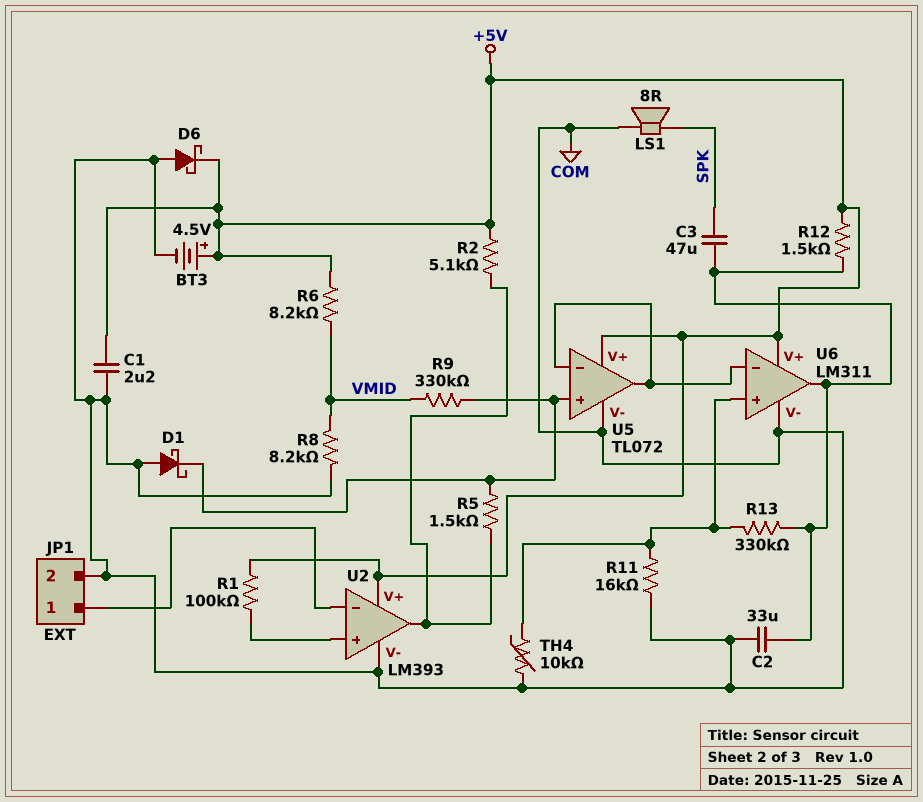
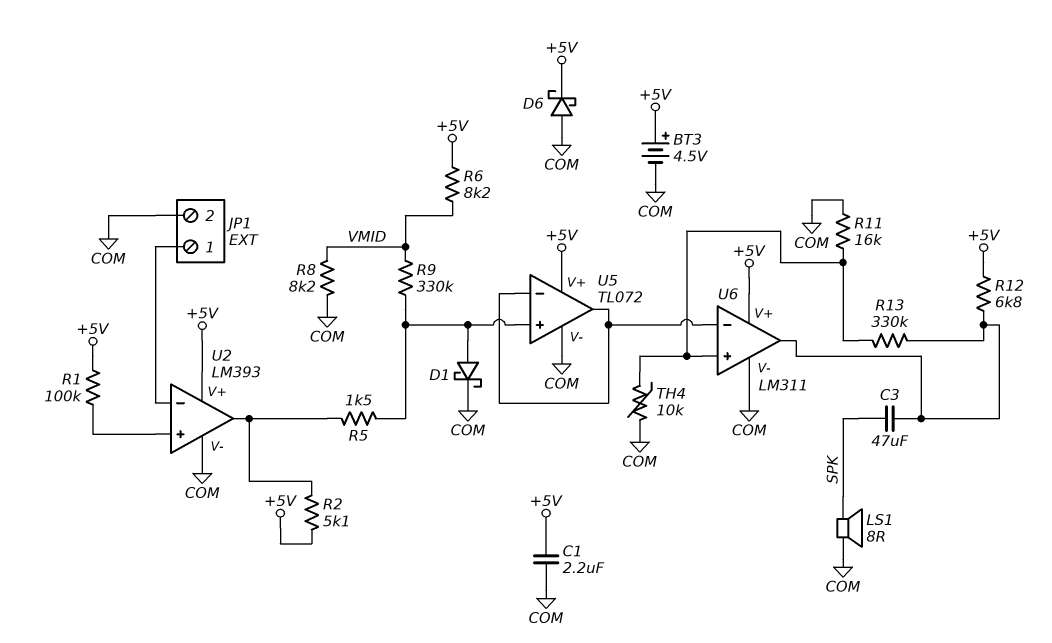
C2: 33uF (COM, U6/out) -> none
D1: schottky (A COM, K U5/in+) -> schottky (A U5/in+, K COM)
R12: 1.5k (+5V, U6/out) -> 6.8k (+5V, U6/out)

